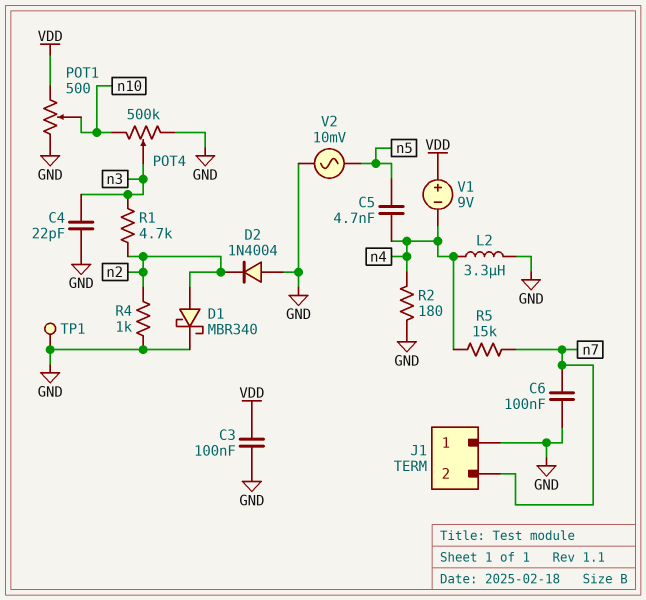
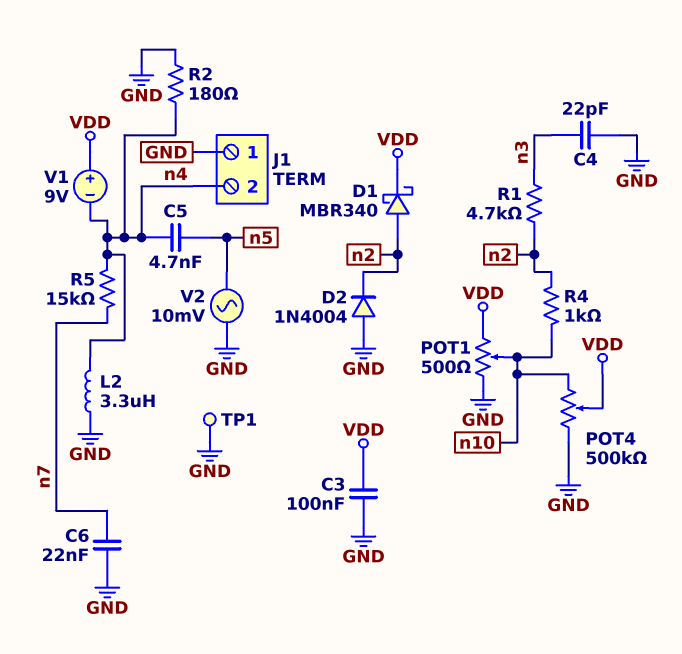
C6: 100nF (GND, n7) -> 22nF (GND, n7)
D1: schottky MBR340 (A n2, K GND) -> schottky MBR340 (A n2, K VDD)
J1 pin 2: n7 -> n4
POT4: 500k (GND, n10, wiper n3) -> 500k (GND, n10, wiper VDD)
R4: 1k (GND, n2) -> 1k (n2, n10)

